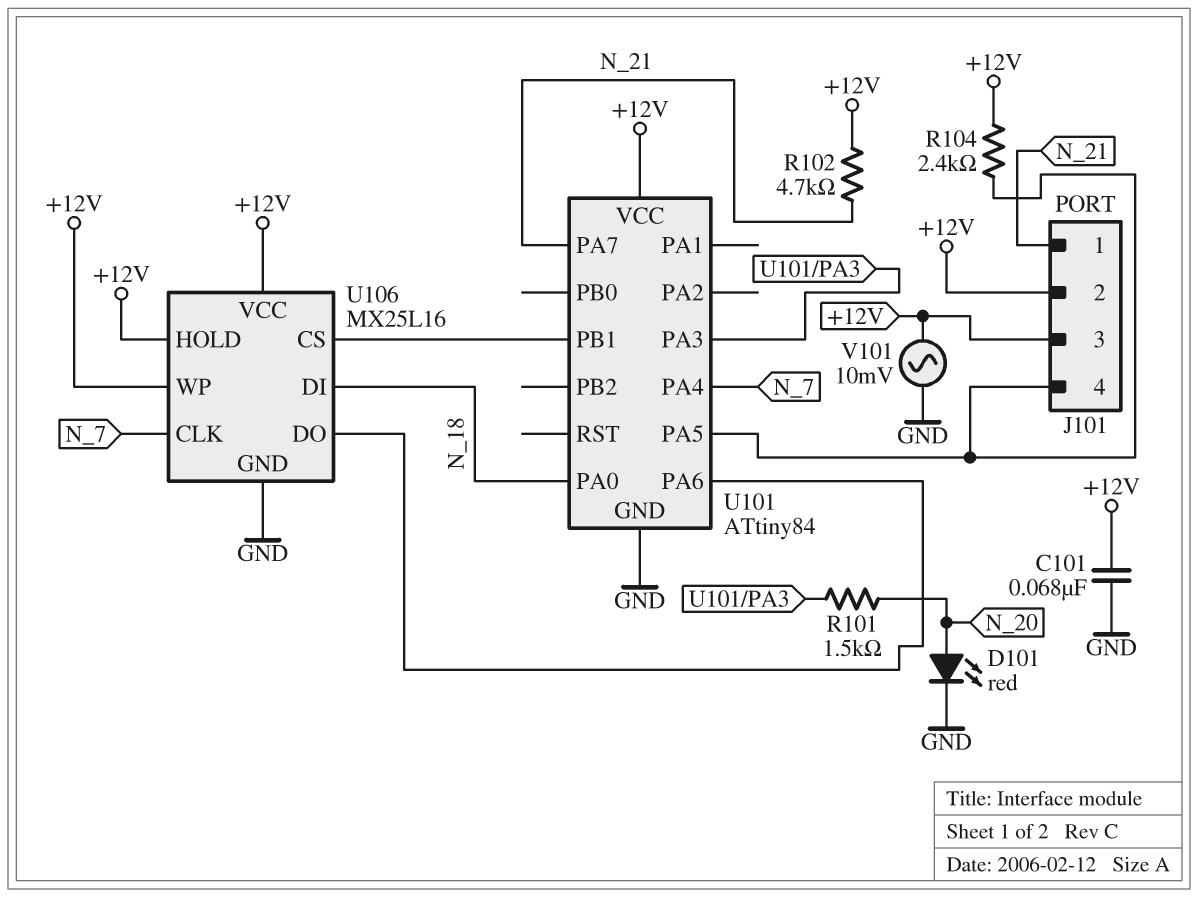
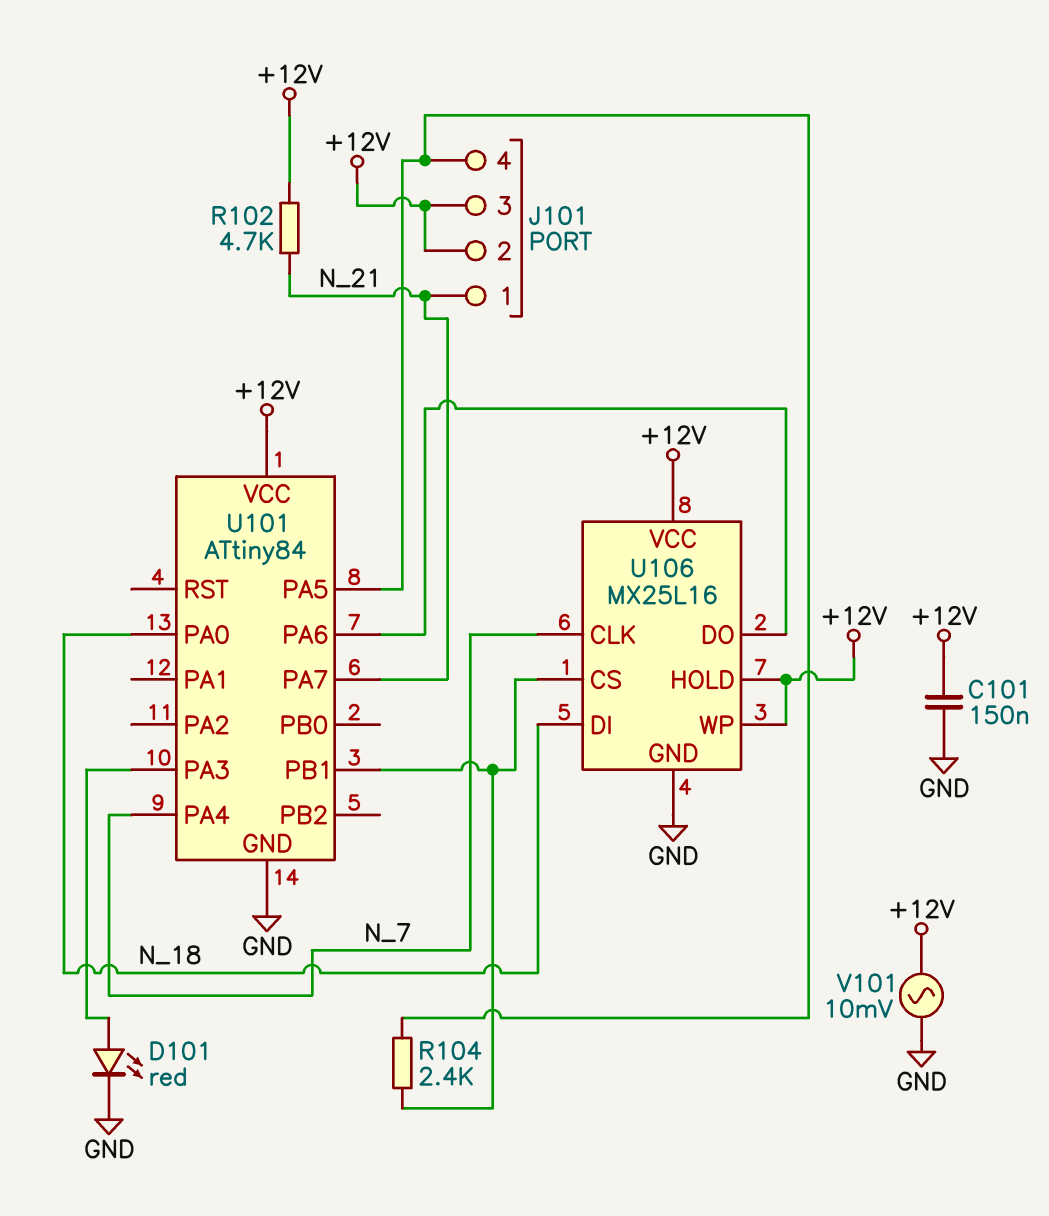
C101: 68nF (+12V, GND) -> 150nF (+12V, GND)
D101: LED red (A N_20, K GND) -> LED red (A U101/PA3, K GND)
R101: 1.5k (N_20, U101/PA3) -> none
R104: 2.4k (+12V, J101/4) -> 2.4k (J101/4, U101/PB1)

